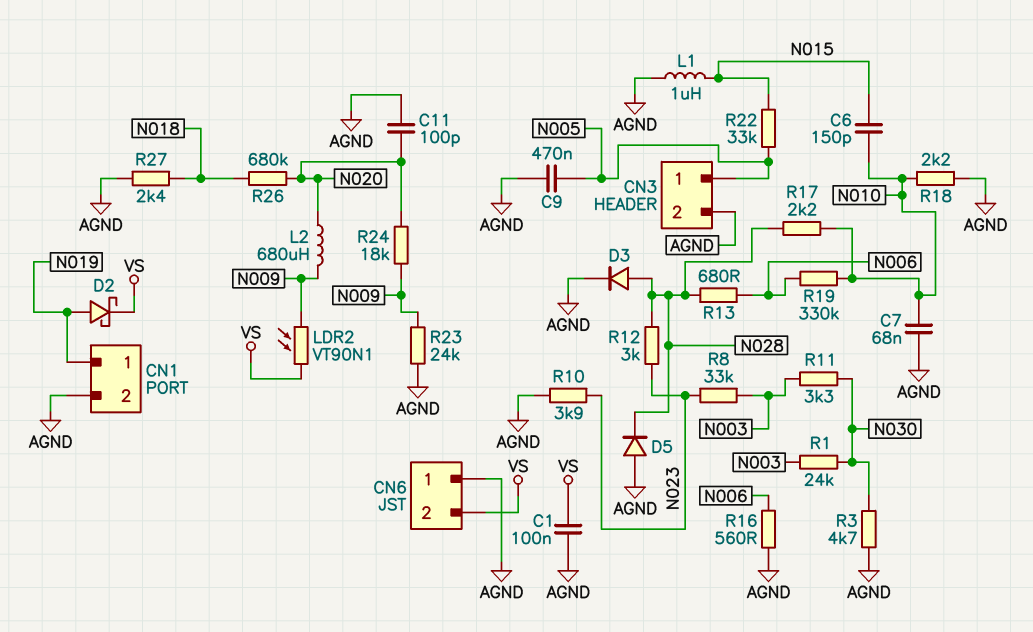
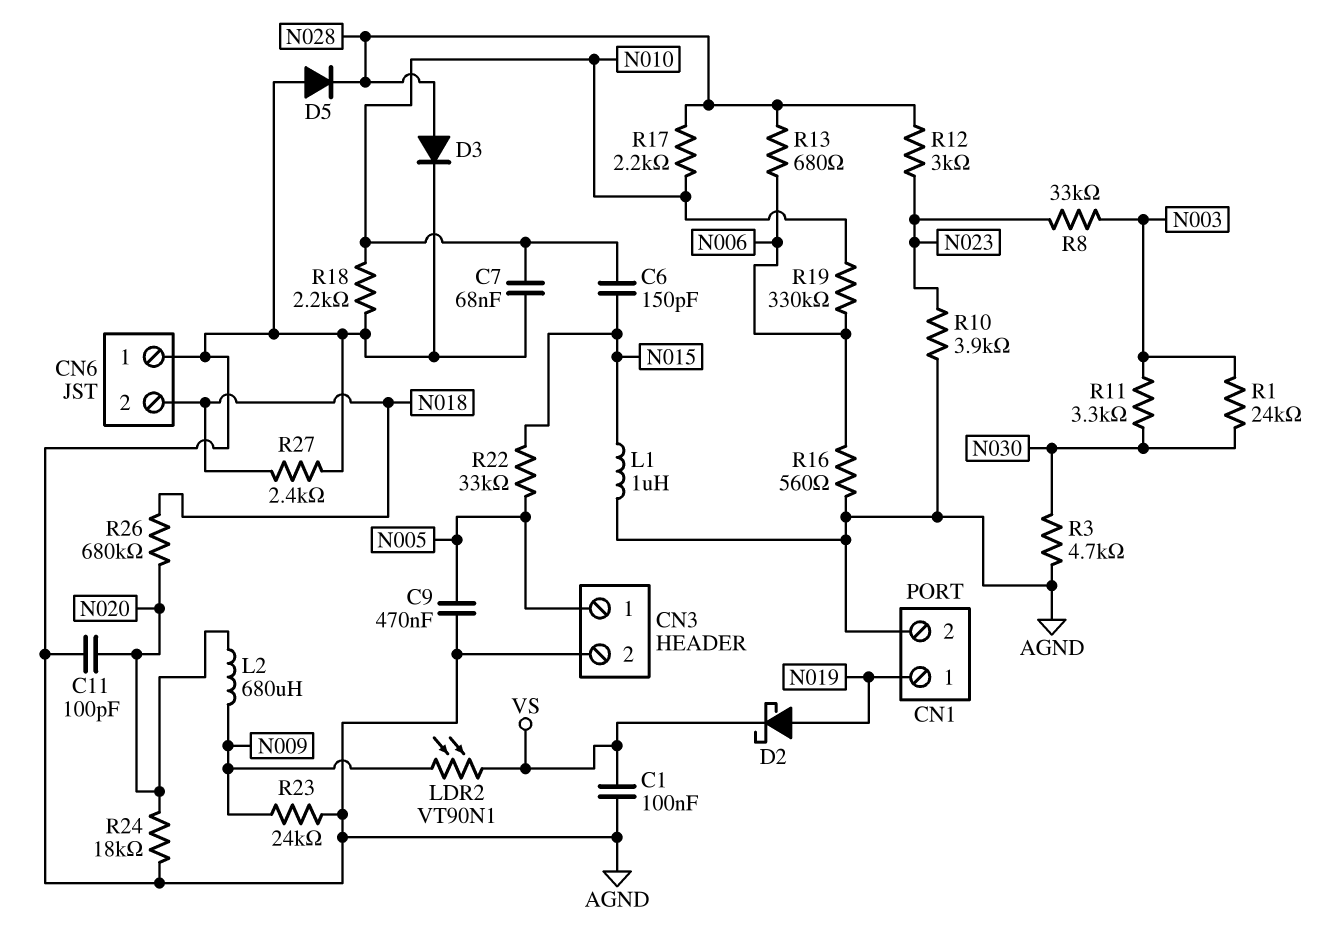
CN6 pin 2: VS -> N018
R24: 18k (N009, N020) -> 18k (AGND, N020)

